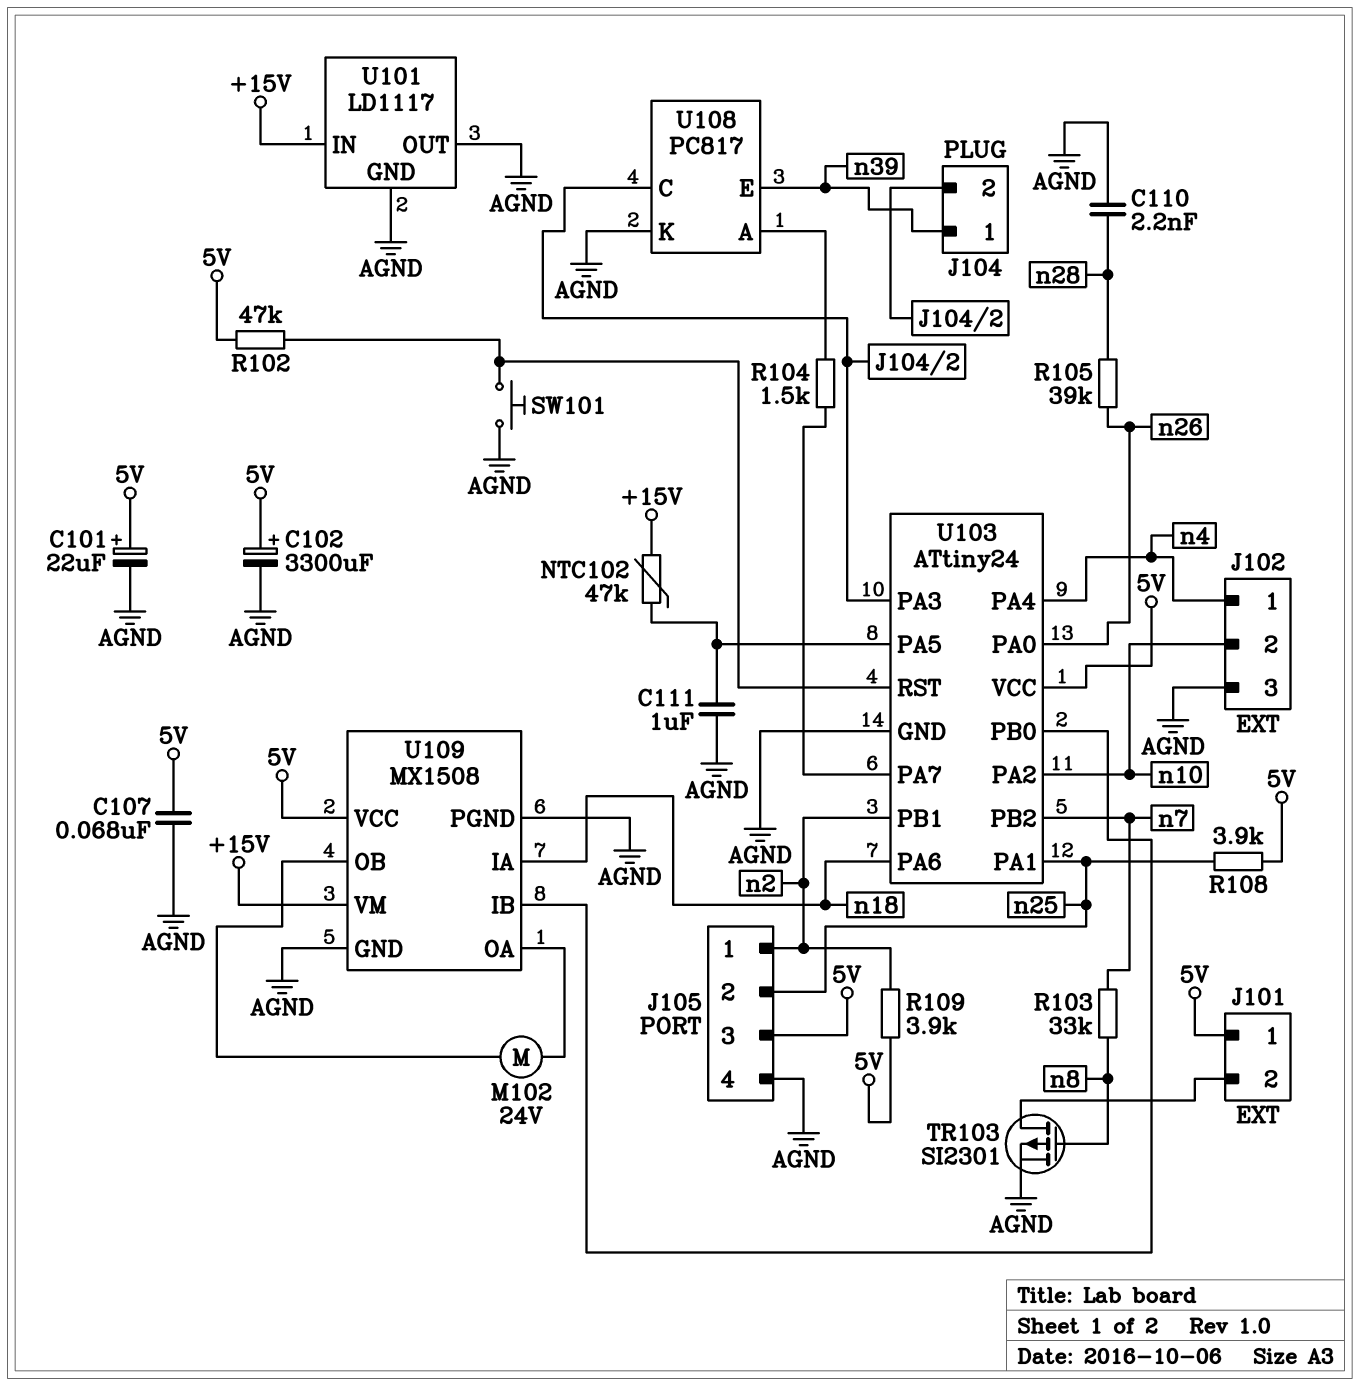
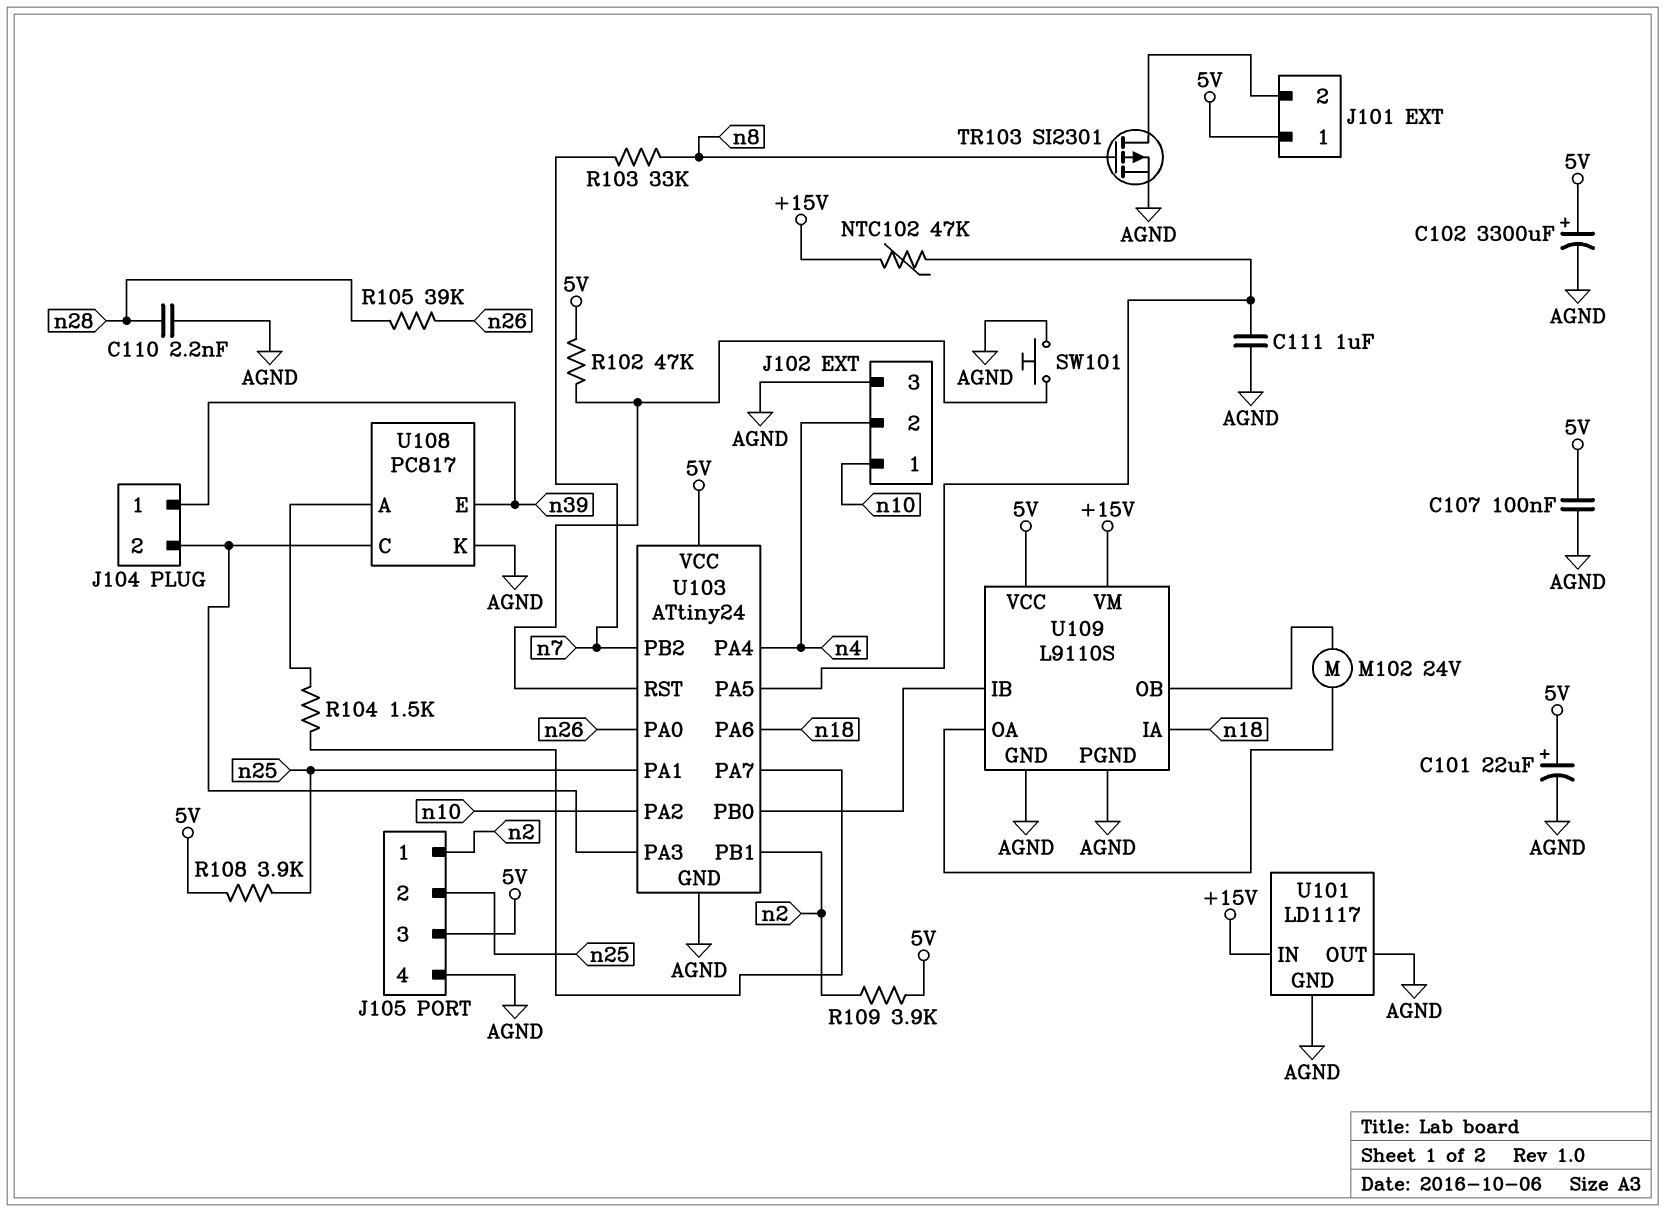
C107: 68nF (5V, AGND) -> 100nF (5V, AGND)
J102 pin 1: n4 -> n10
J102 pin 2: n10 -> n4
U109: MX1508 -> L9110S

